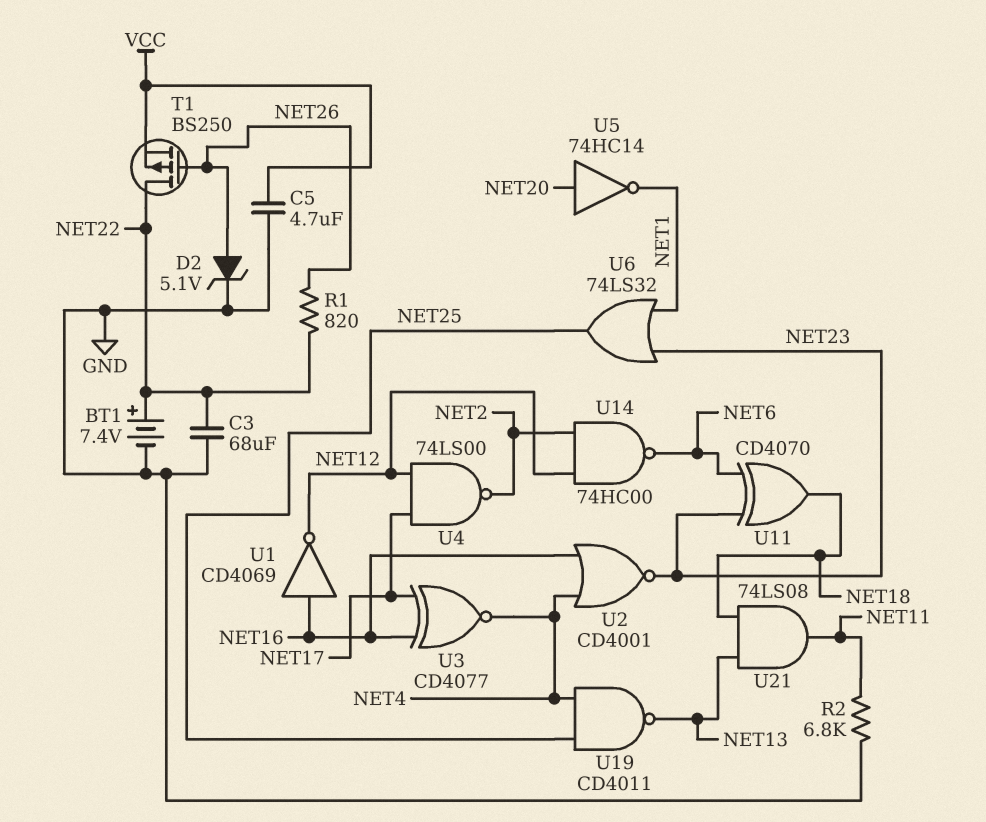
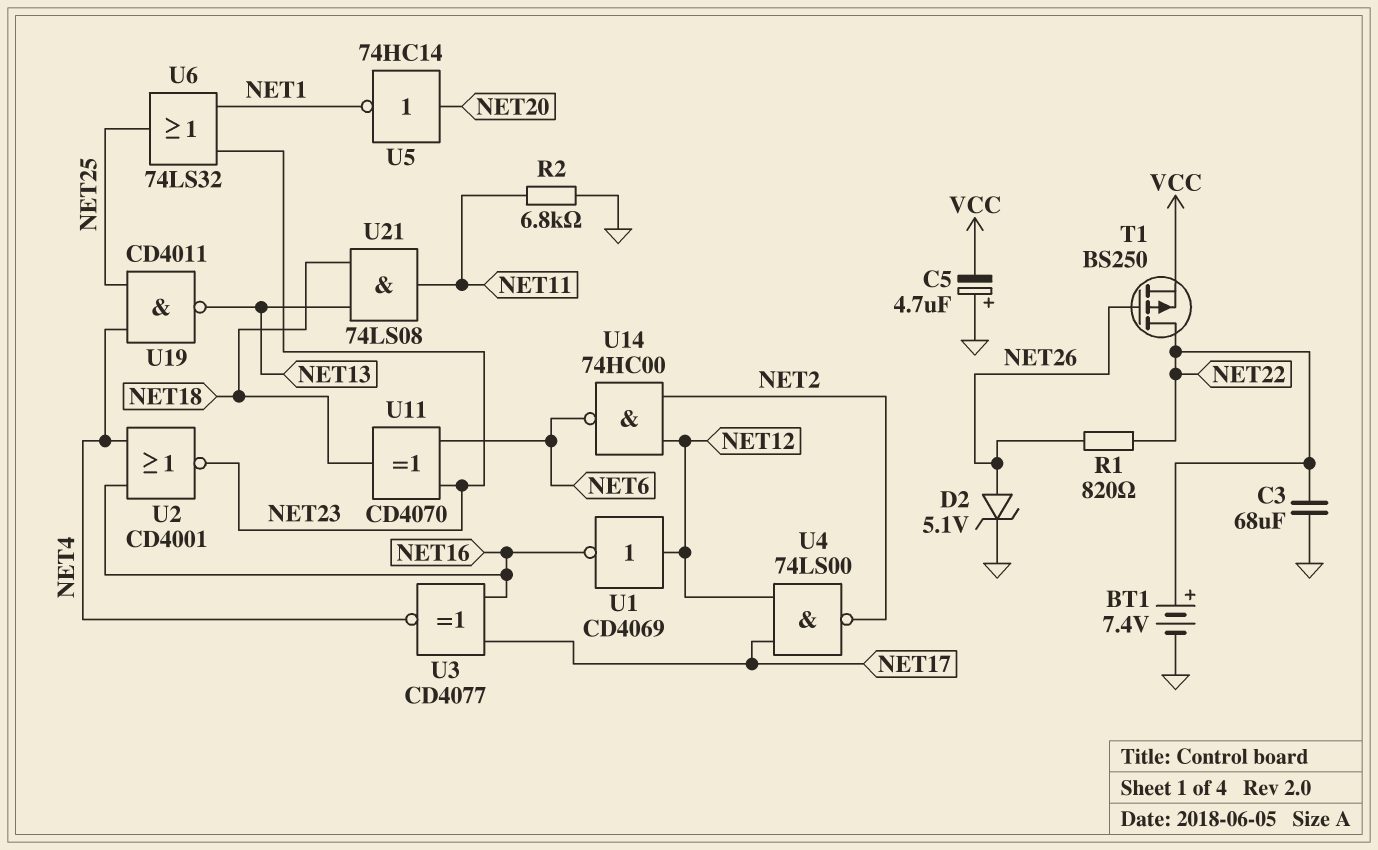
C5: 4.7uF (GND, VCC) -> 4.7uF (plus GND, minus VCC)
U1: NOT CD4069 (in NET16, out NET12) -> NOT CD4069 (in NET12, out NET16)

